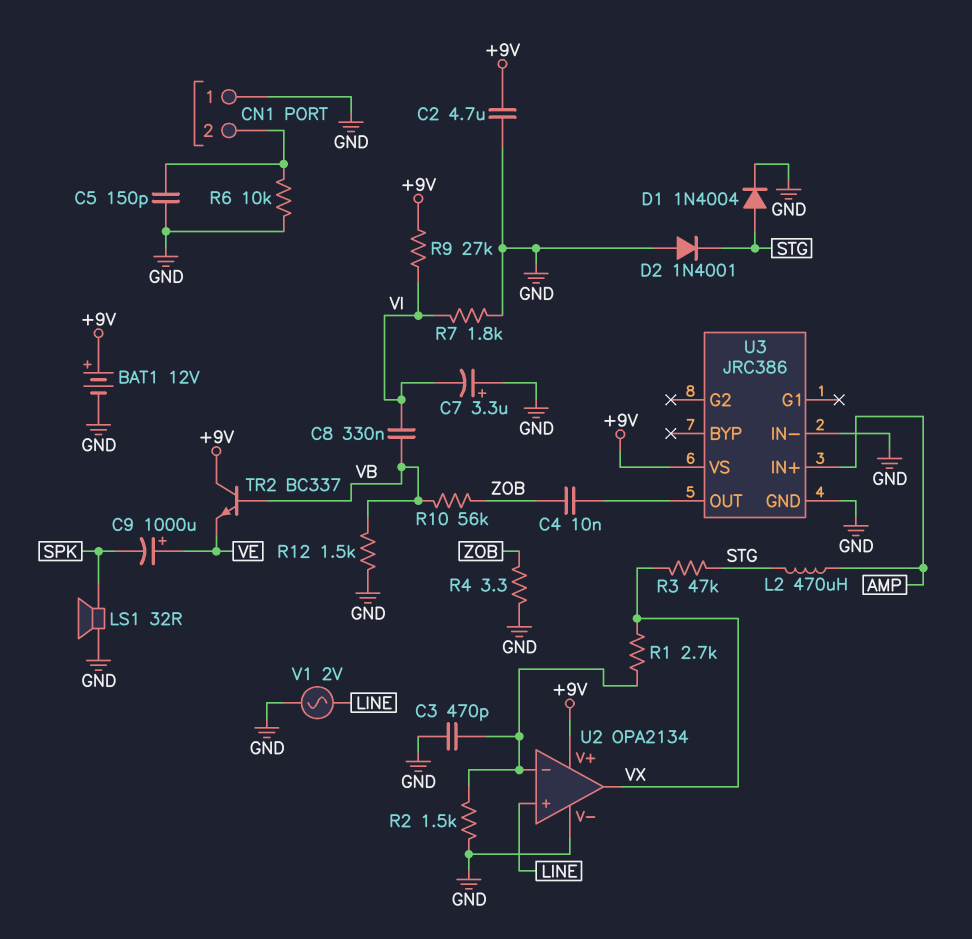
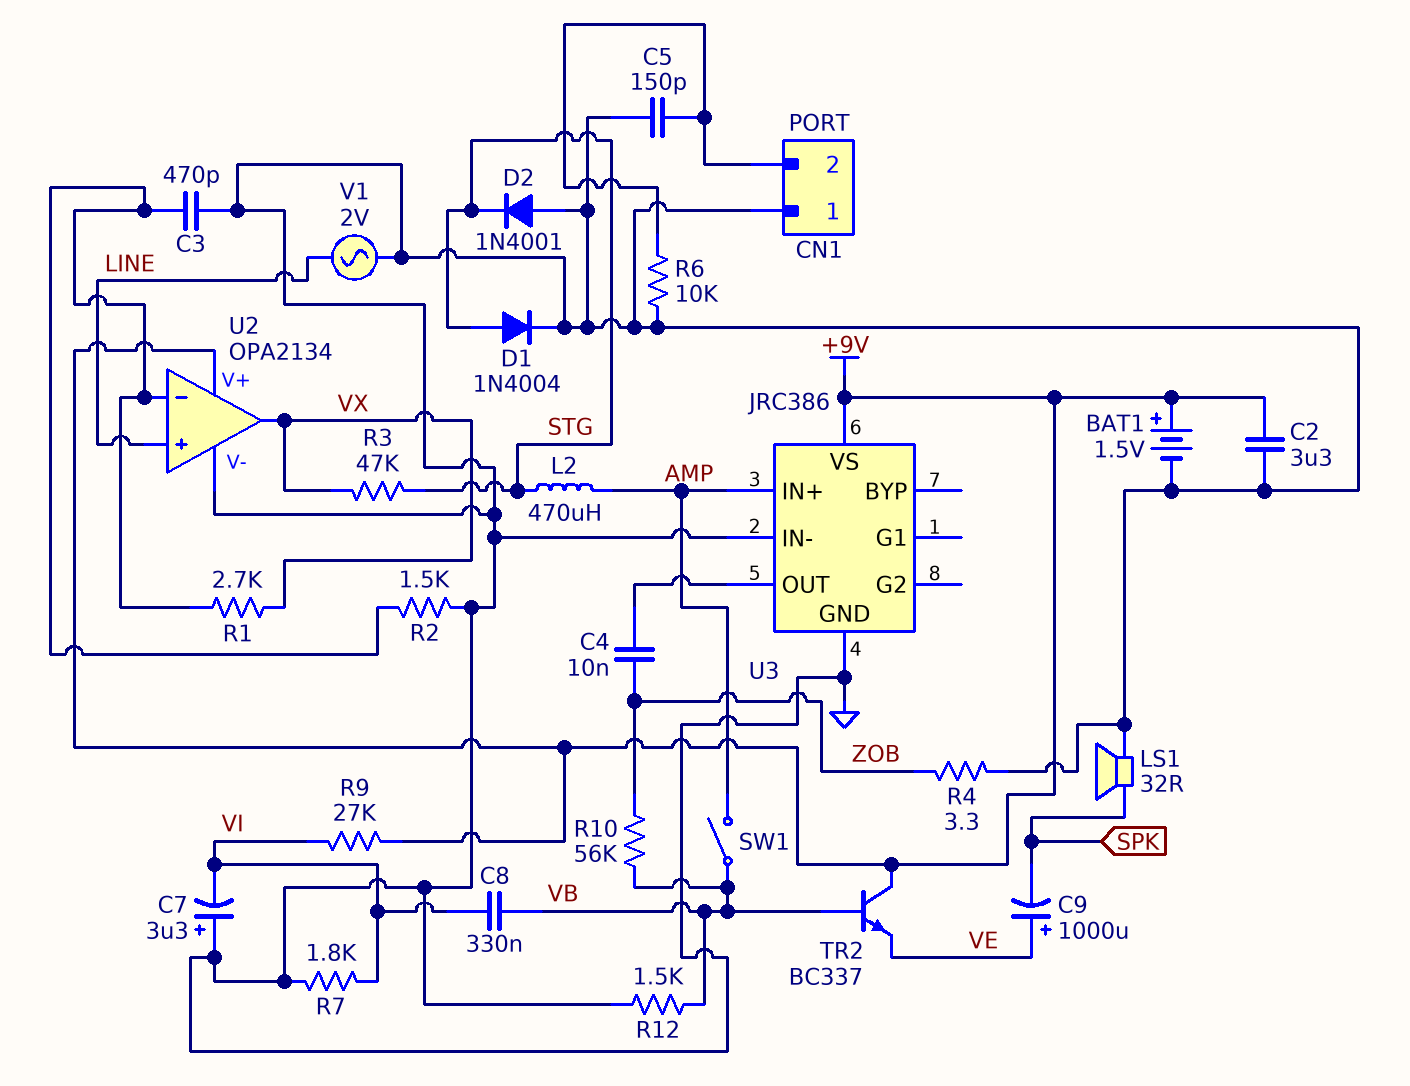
BAT1: 12V (plus +9V, minus GND) -> 1.5V (plus +9V, minus GND)
C2: 4.7uF (+9V, GND) -> 3.3uF (+9V, GND)
SW1: none -> switch (AMP, VB)

